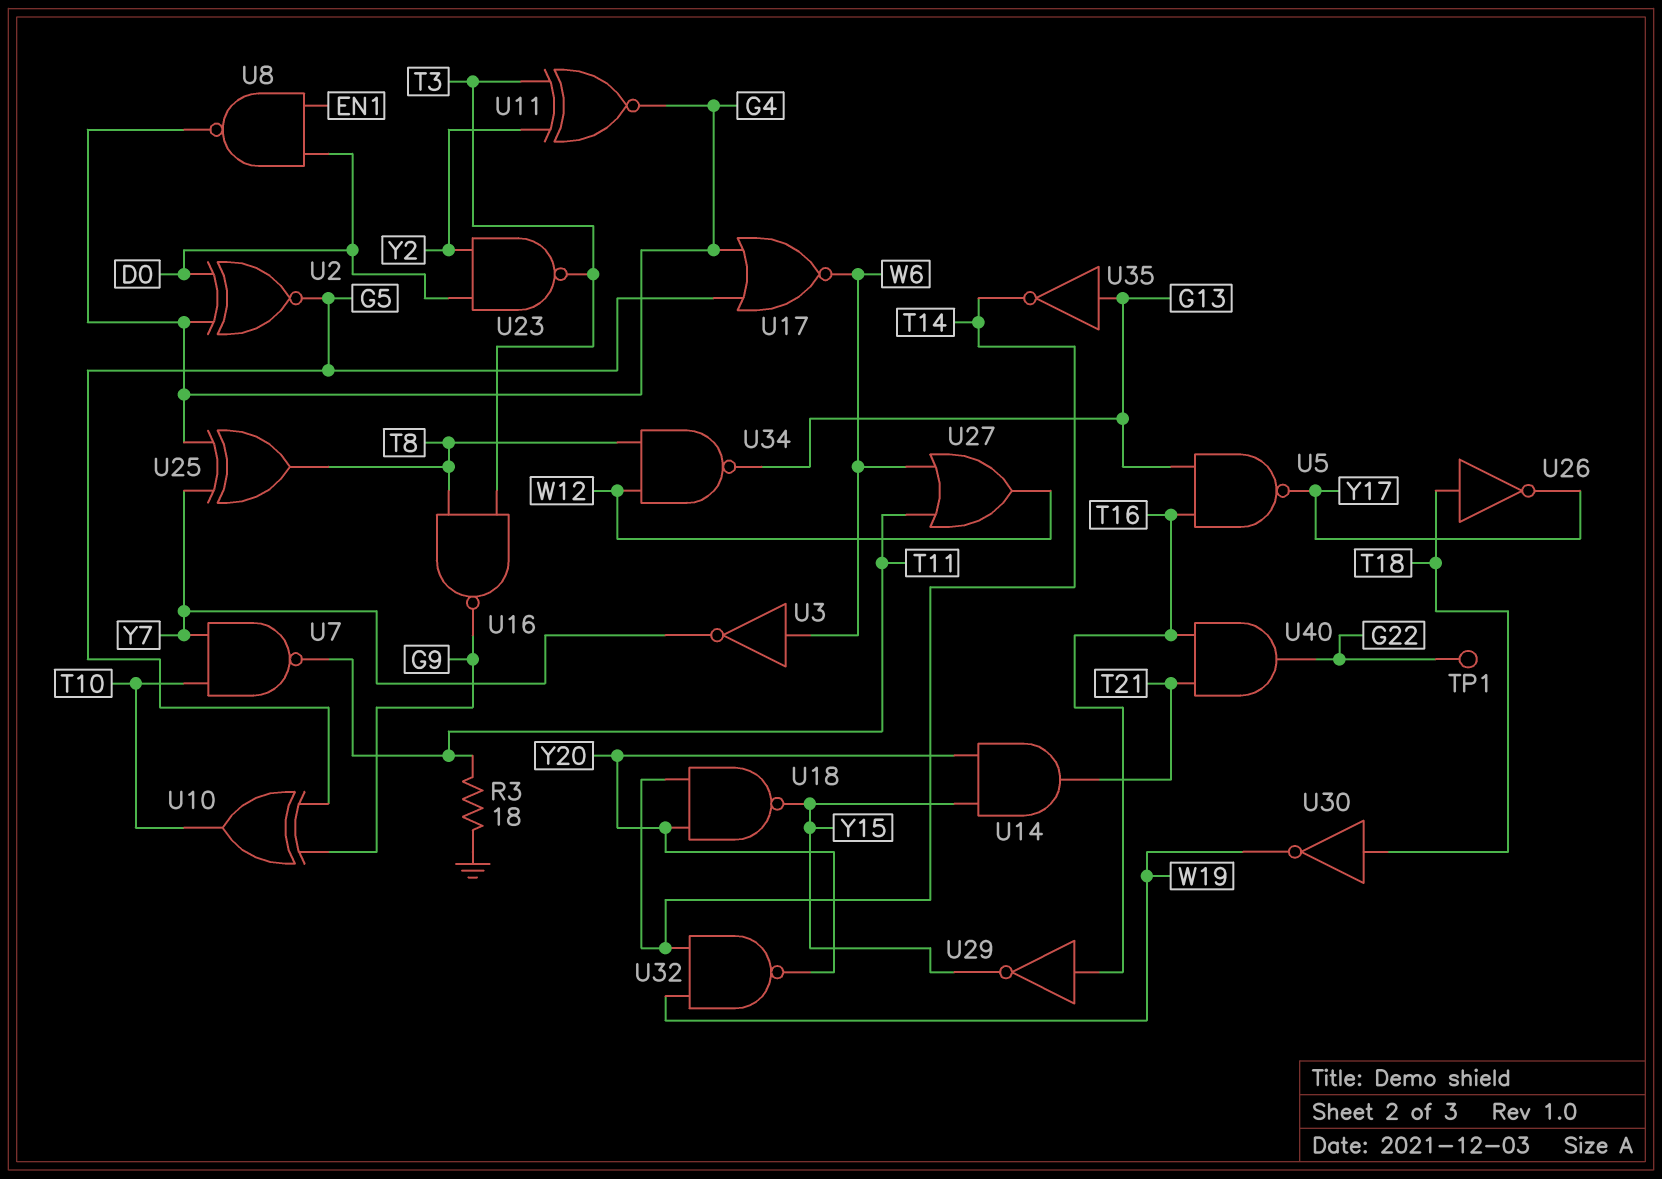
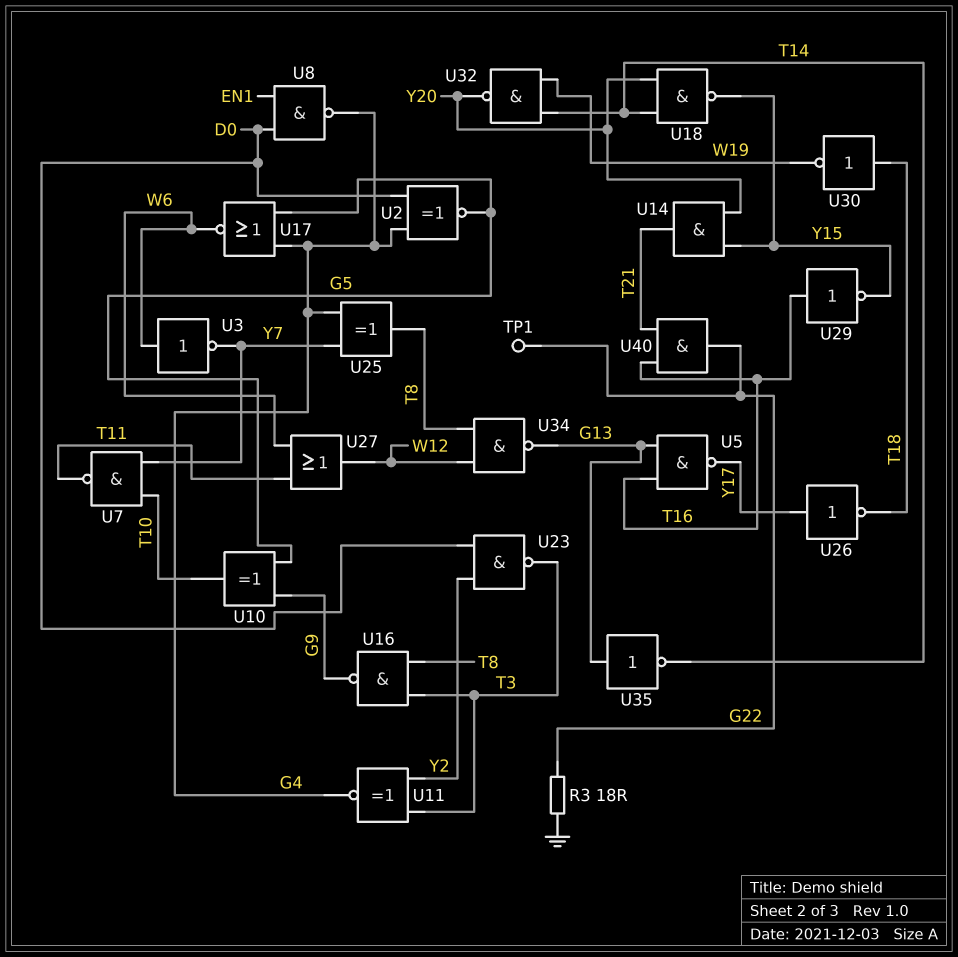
R3: 18 (GND, T11) -> 18 (G22, GND)
U26: NOT (in T18, out Y17) -> NOT (in Y17, out T18)

